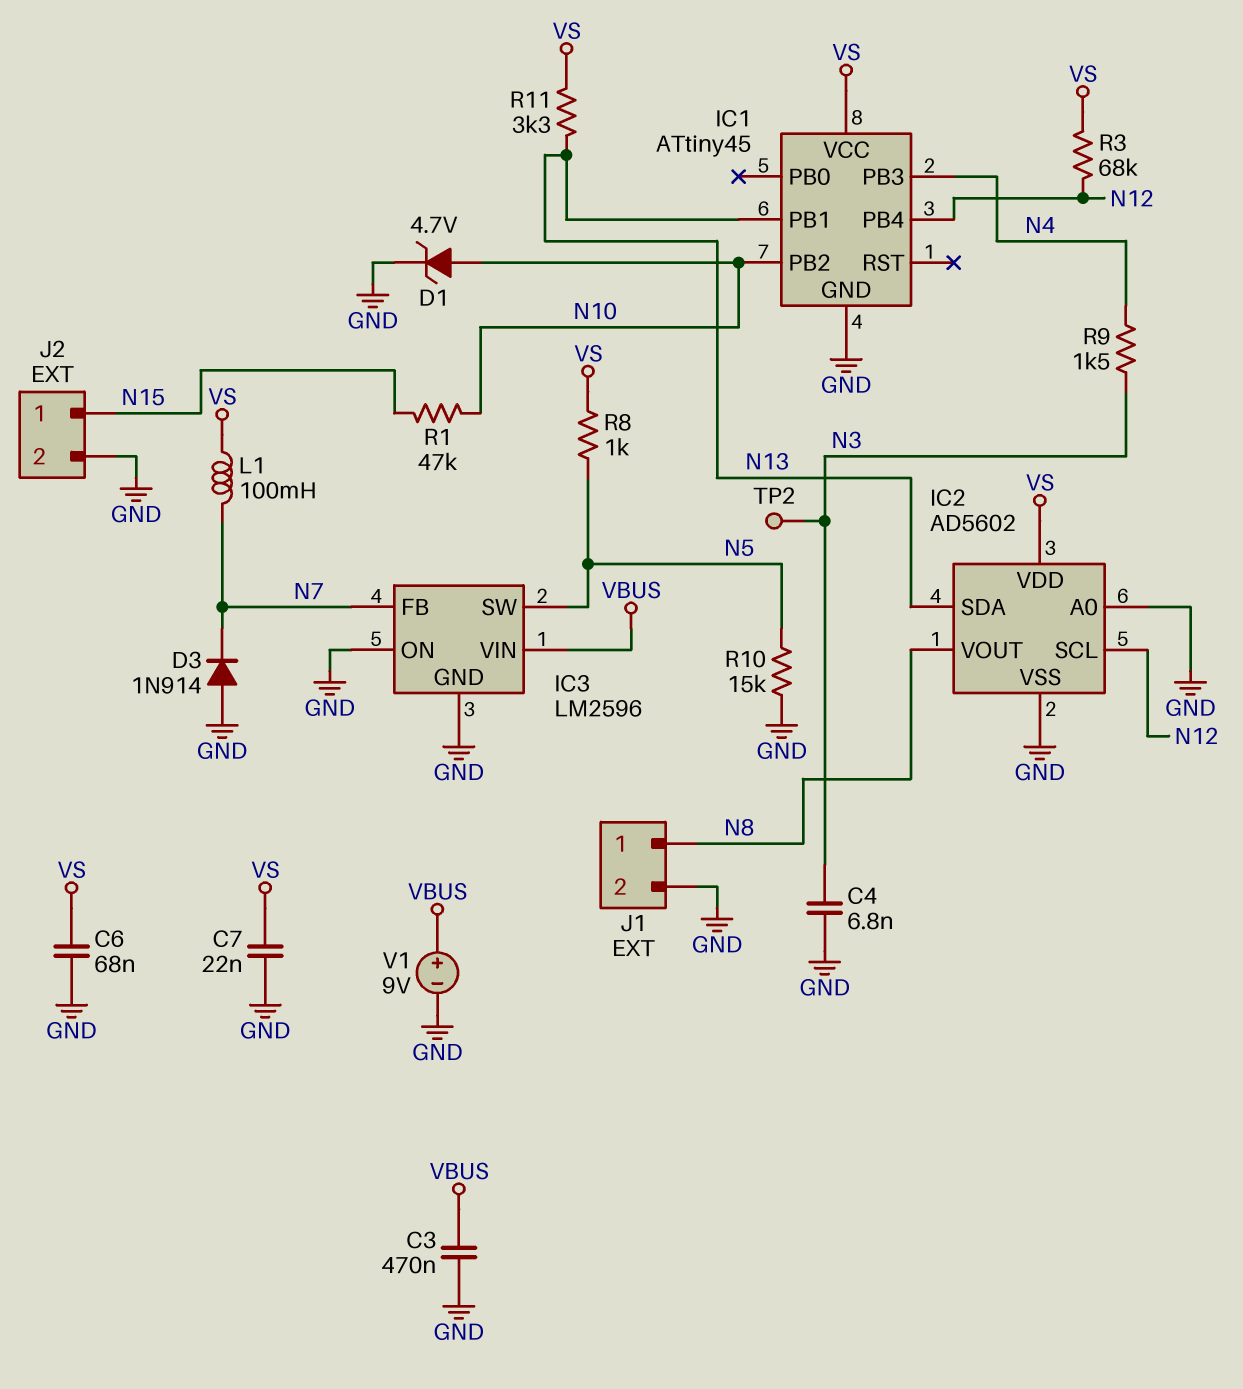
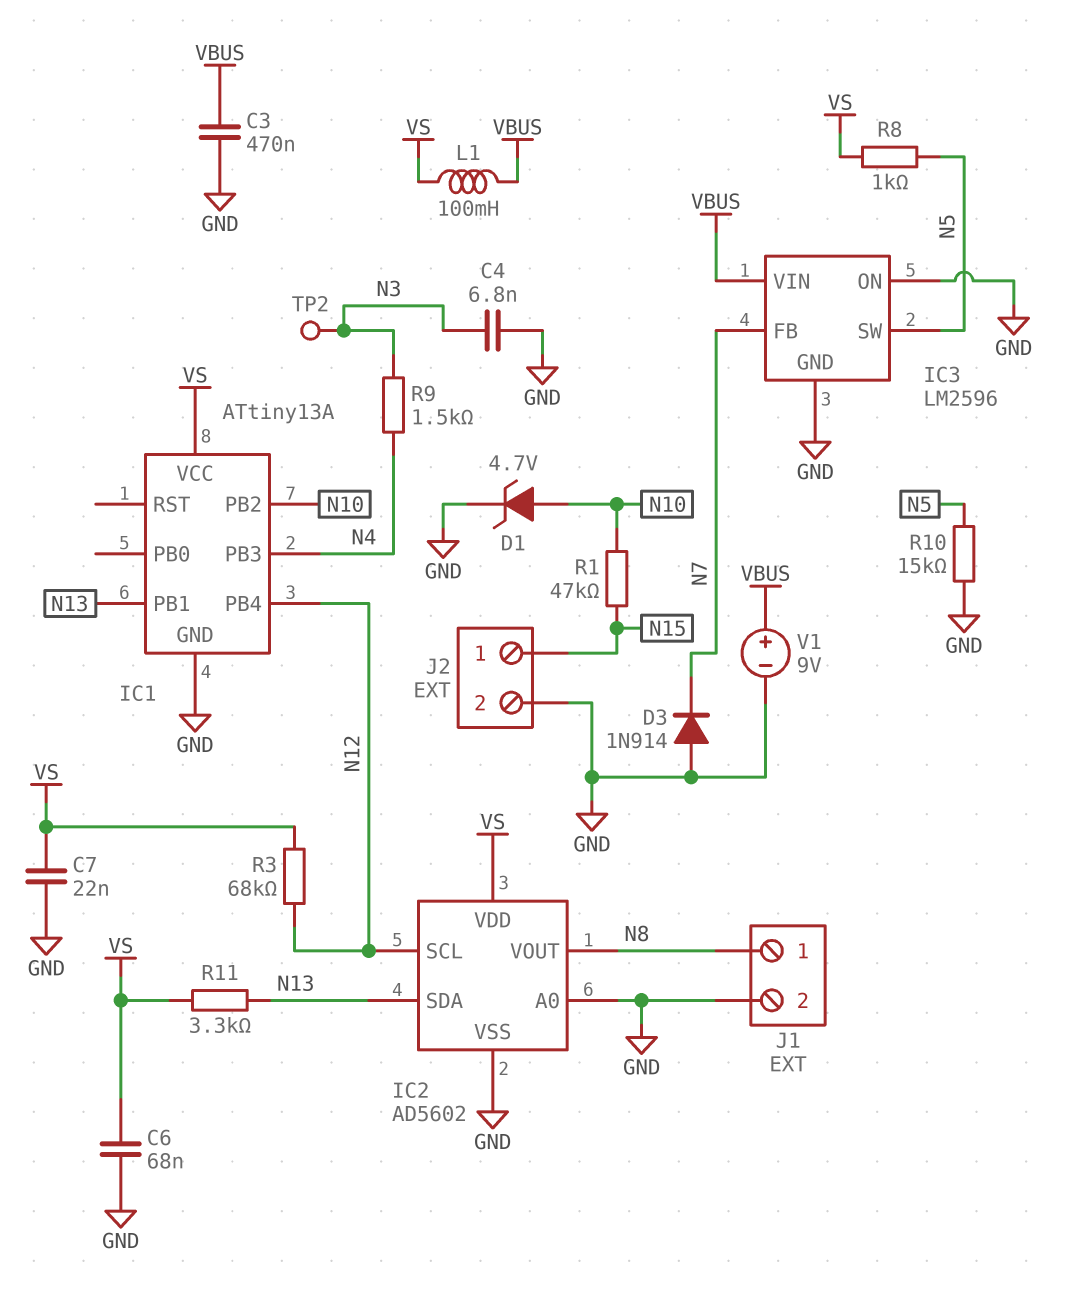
IC1: ATtiny45 -> ATtiny13A
L1: 100mH (N7, VS) -> 100mH (VBUS, VS)

